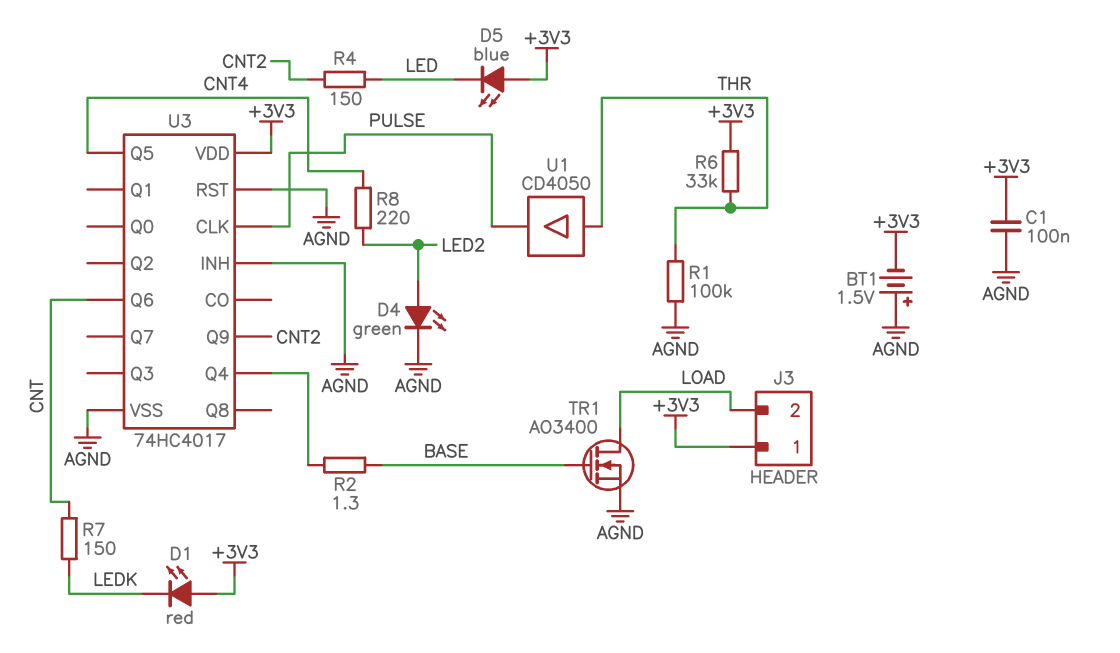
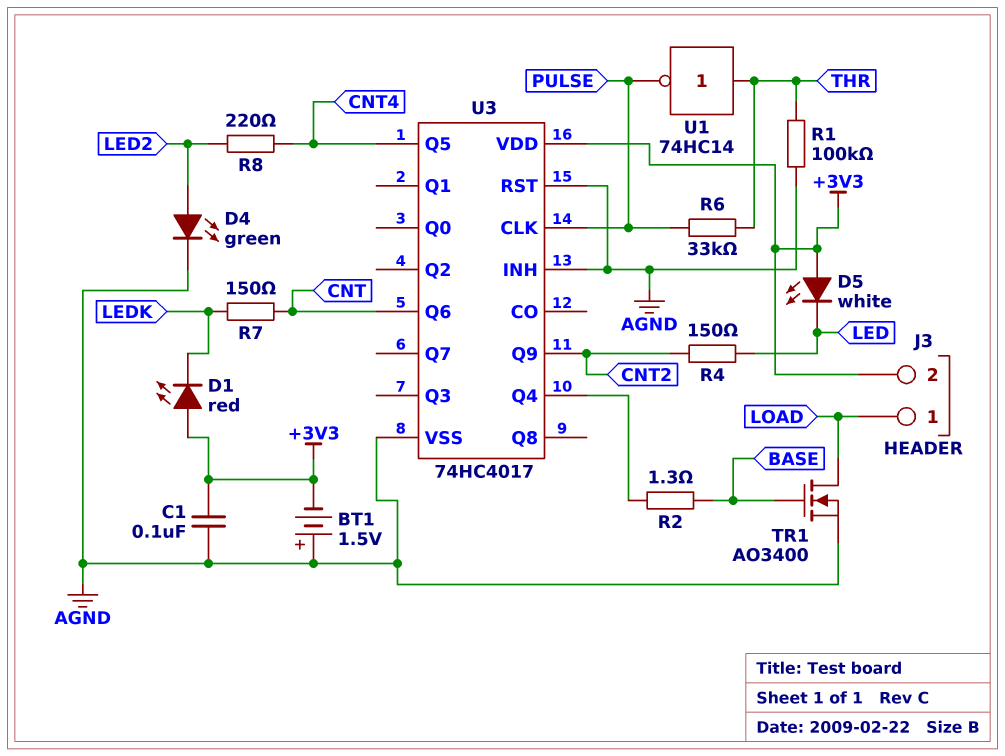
D5: LED blue (A +3V3, K LED) -> LED white (A +3V3, K LED)
J3 pin 1: +3V3 -> LOAD
J3 pin 2: LOAD -> +3V3
R6: 33k (+3V3, THR) -> 33k (PULSE, THR)
U1: buffer CD4050 (in THR, out PULSE) -> NOT 74HC14 (in THR, out PULSE)

